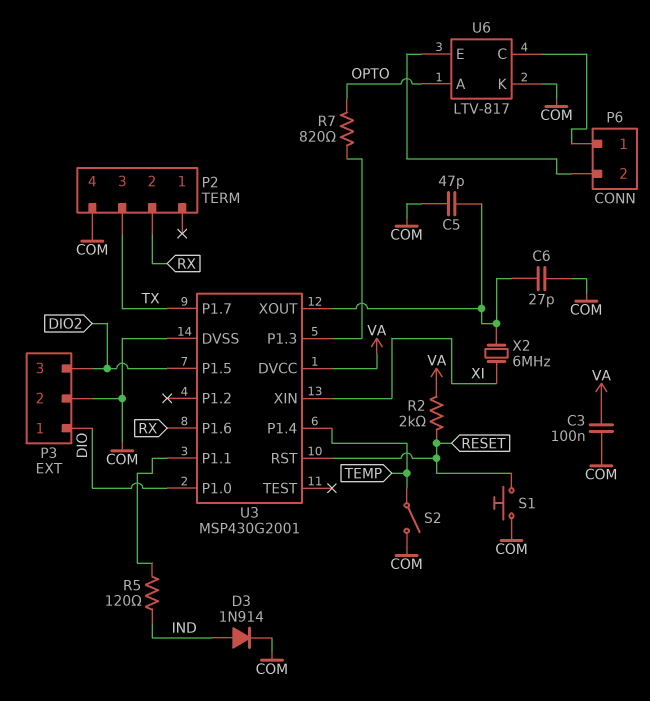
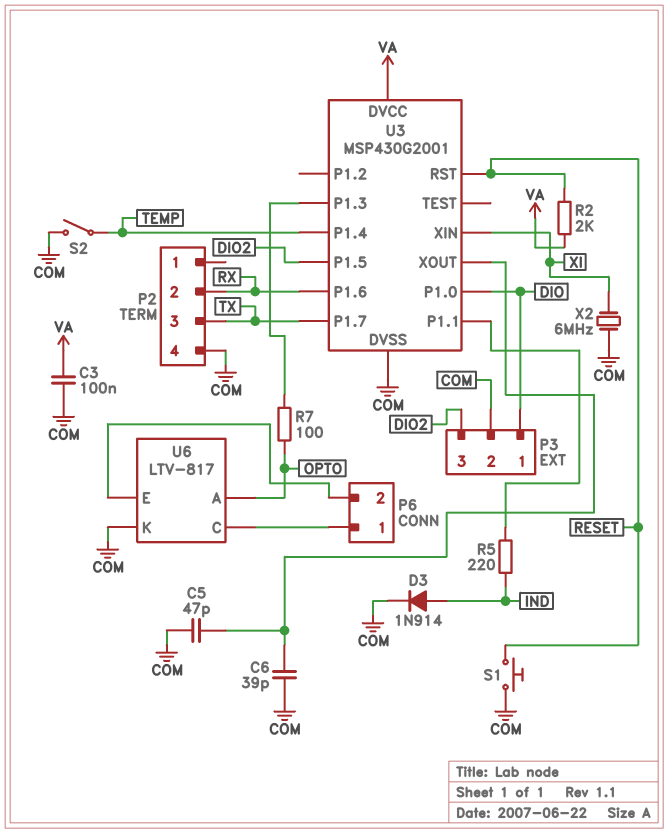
C6: 27pF (COM, U3/XOUT) -> 39pF (COM, U3/XOUT)
R5: 120 (IND, U3/P1.1) -> 220 (IND, U3/P1.1)
R7: 820 (OPTO, U3/P1.3) -> 100 (OPTO, U3/P1.3)
X2: 6MHz (U3/XOUT, XI) -> 6MHz (COM, XI)

